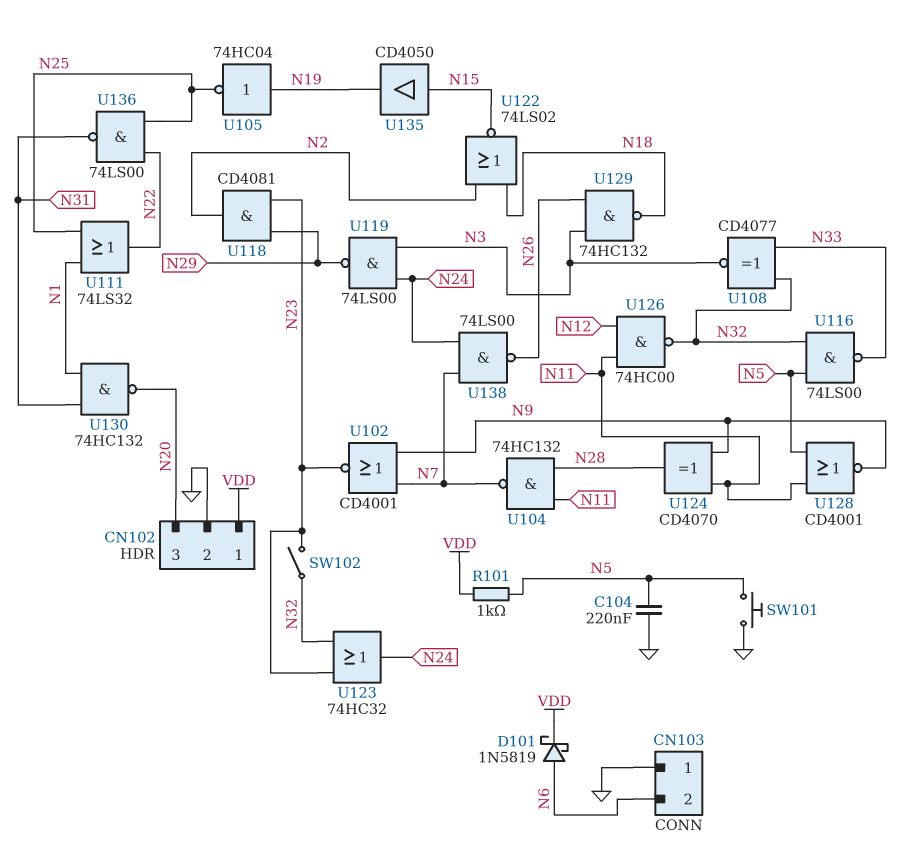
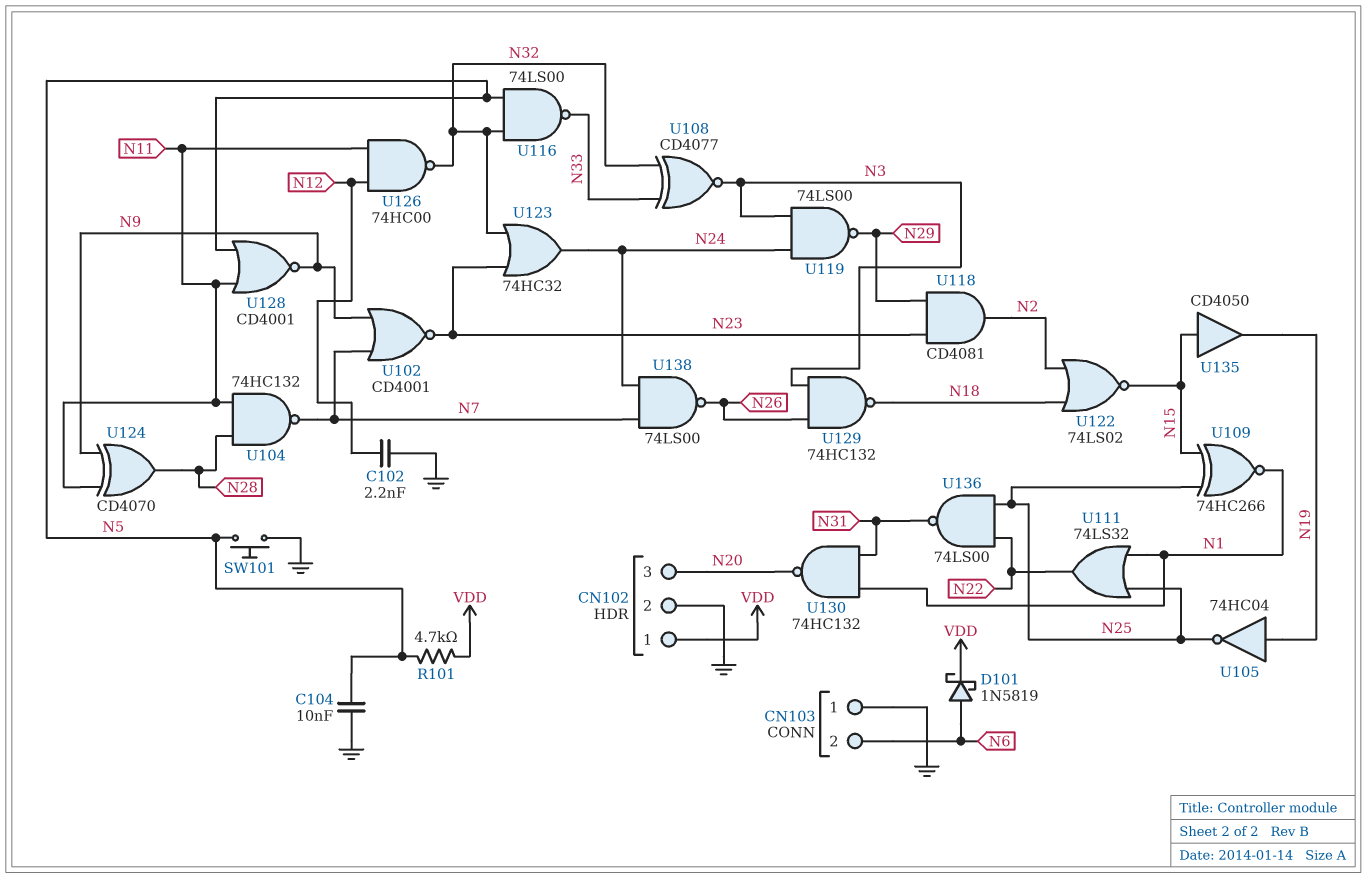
C102: none -> 2.2nF (GND, N12)
C104: 220nF (GND, N5) -> 10nF (GND, N5)
R101: 1k (N5, VDD) -> 4.7k (N5, VDD)
SW102: switch (N23, N32) -> none
U109: none -> XNOR 74HC266 (in N15, in N25, out N1)

